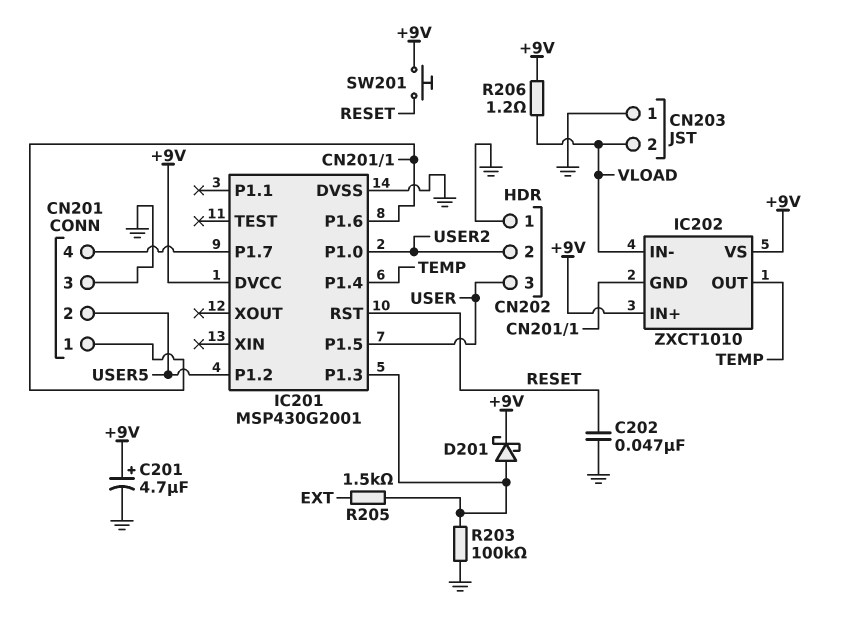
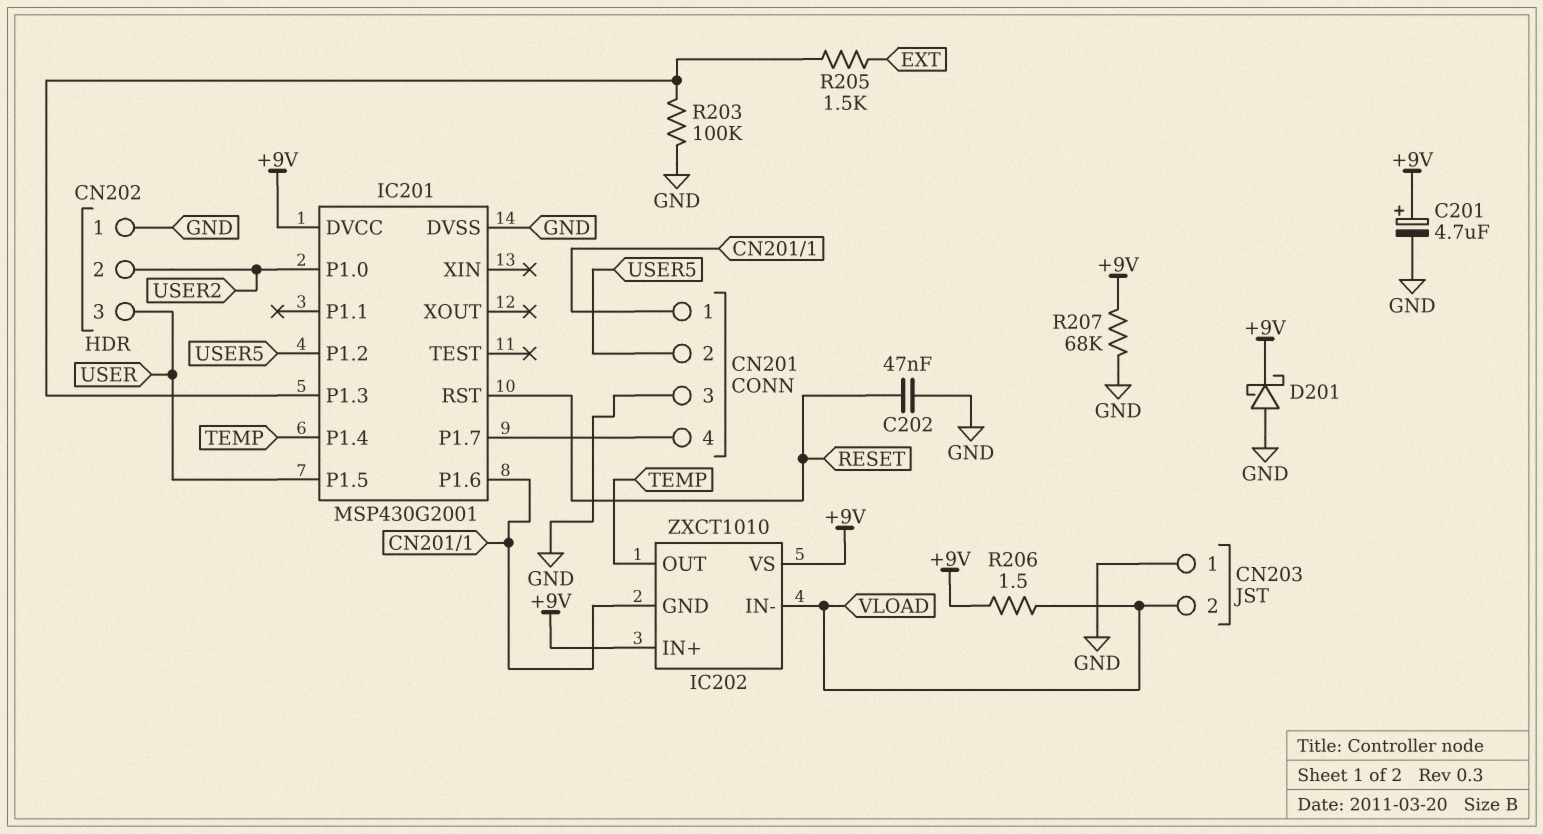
D201: schottky (A IC201/P1.3, K +9V) -> schottky (A GND, K +9V)
R206: 1.2 (+9V, VLOAD) -> 1.5 (+9V, VLOAD)
R207: none -> 68k (+9V, GND)
SW201: button (+9V, RESET) -> none

